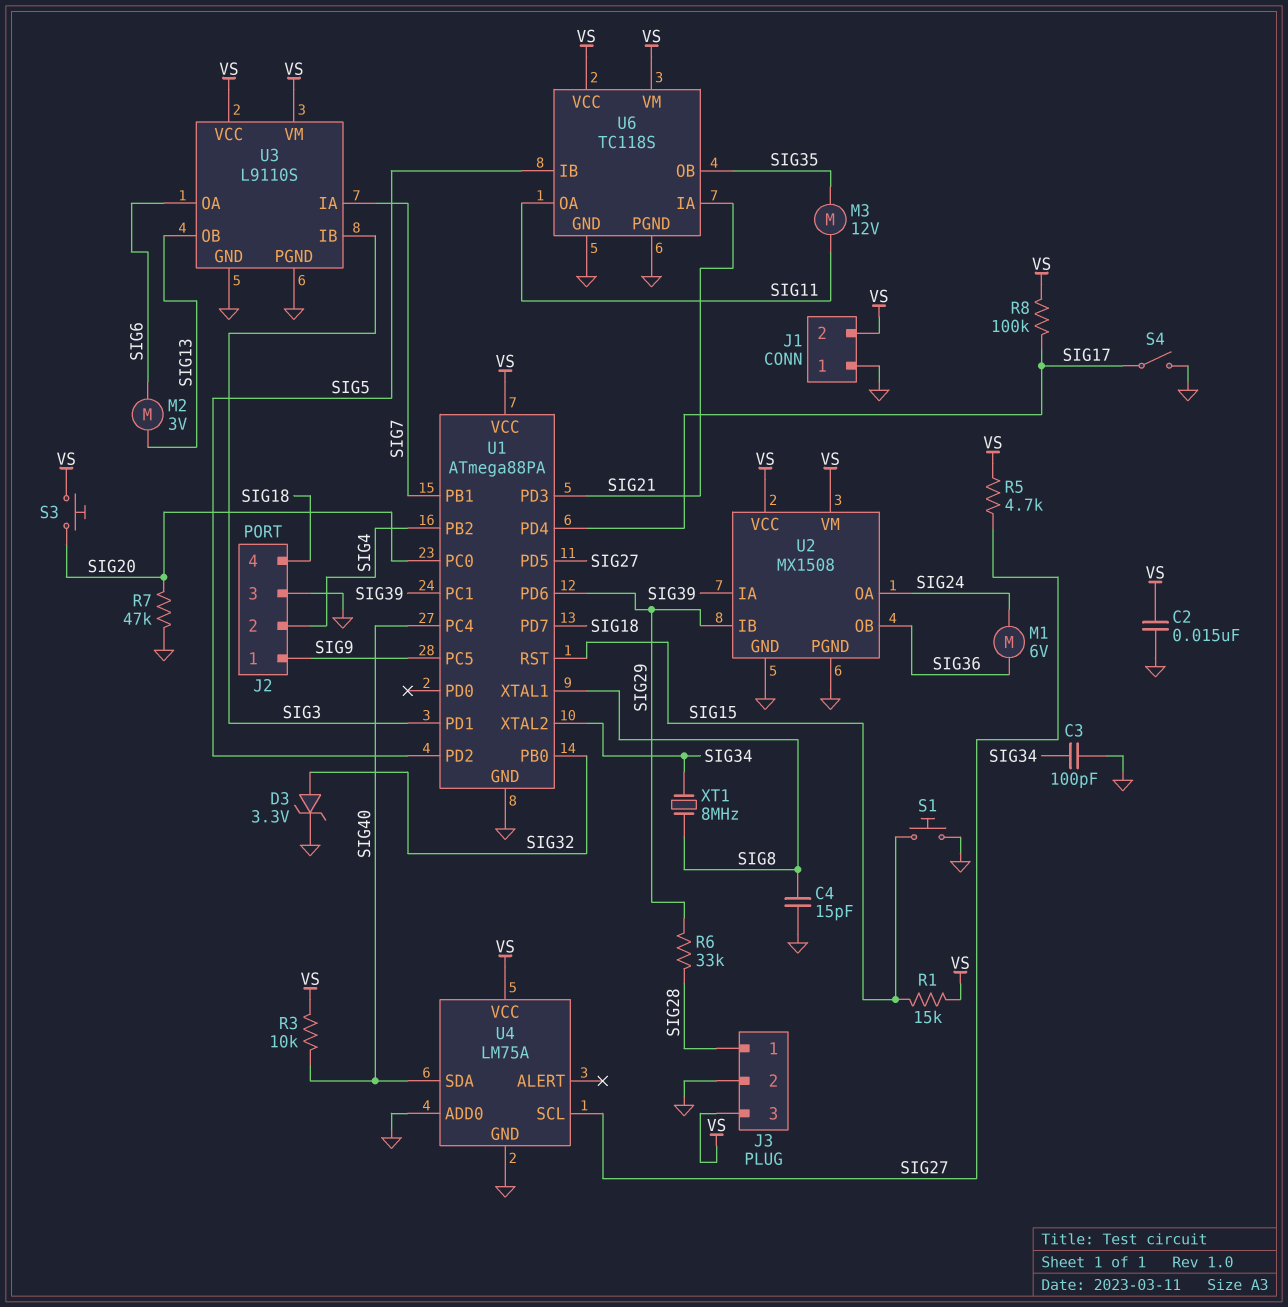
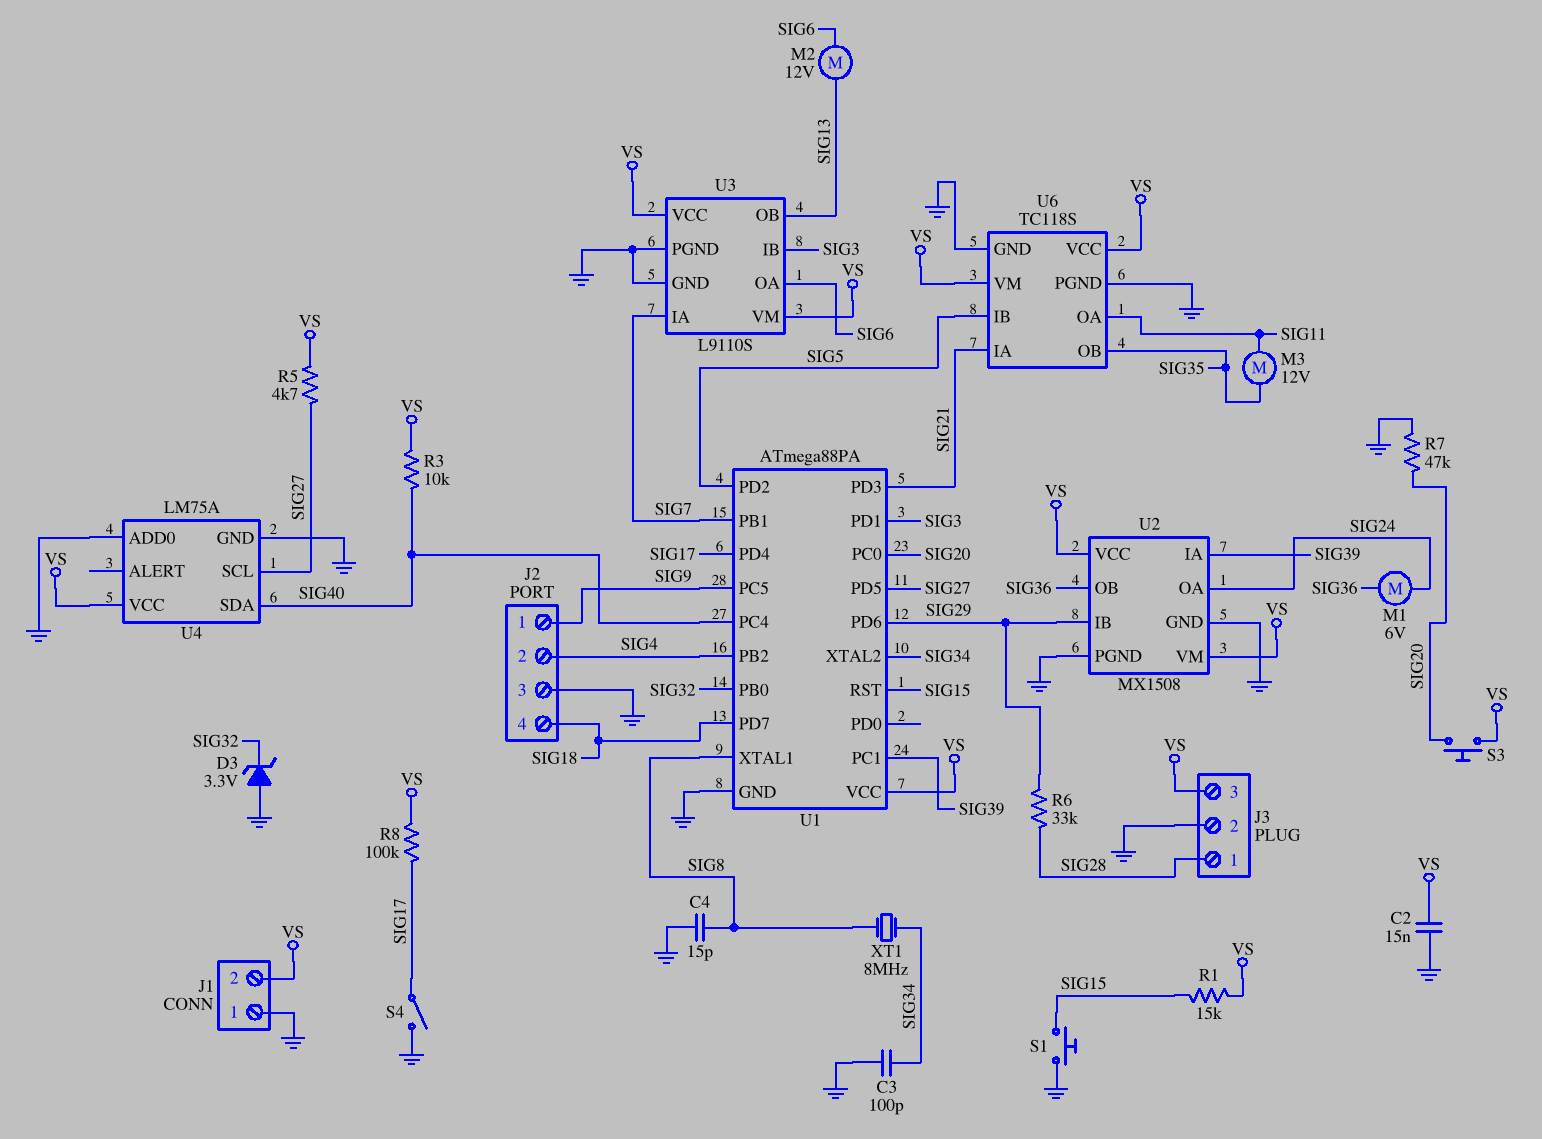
D3: zener 3.3V (A SIG32, K GND) -> zener 3.3V (A GND, K SIG32)
M2: motor 3V (SIG6, SIG13) -> motor 12V (SIG6, SIG13)

